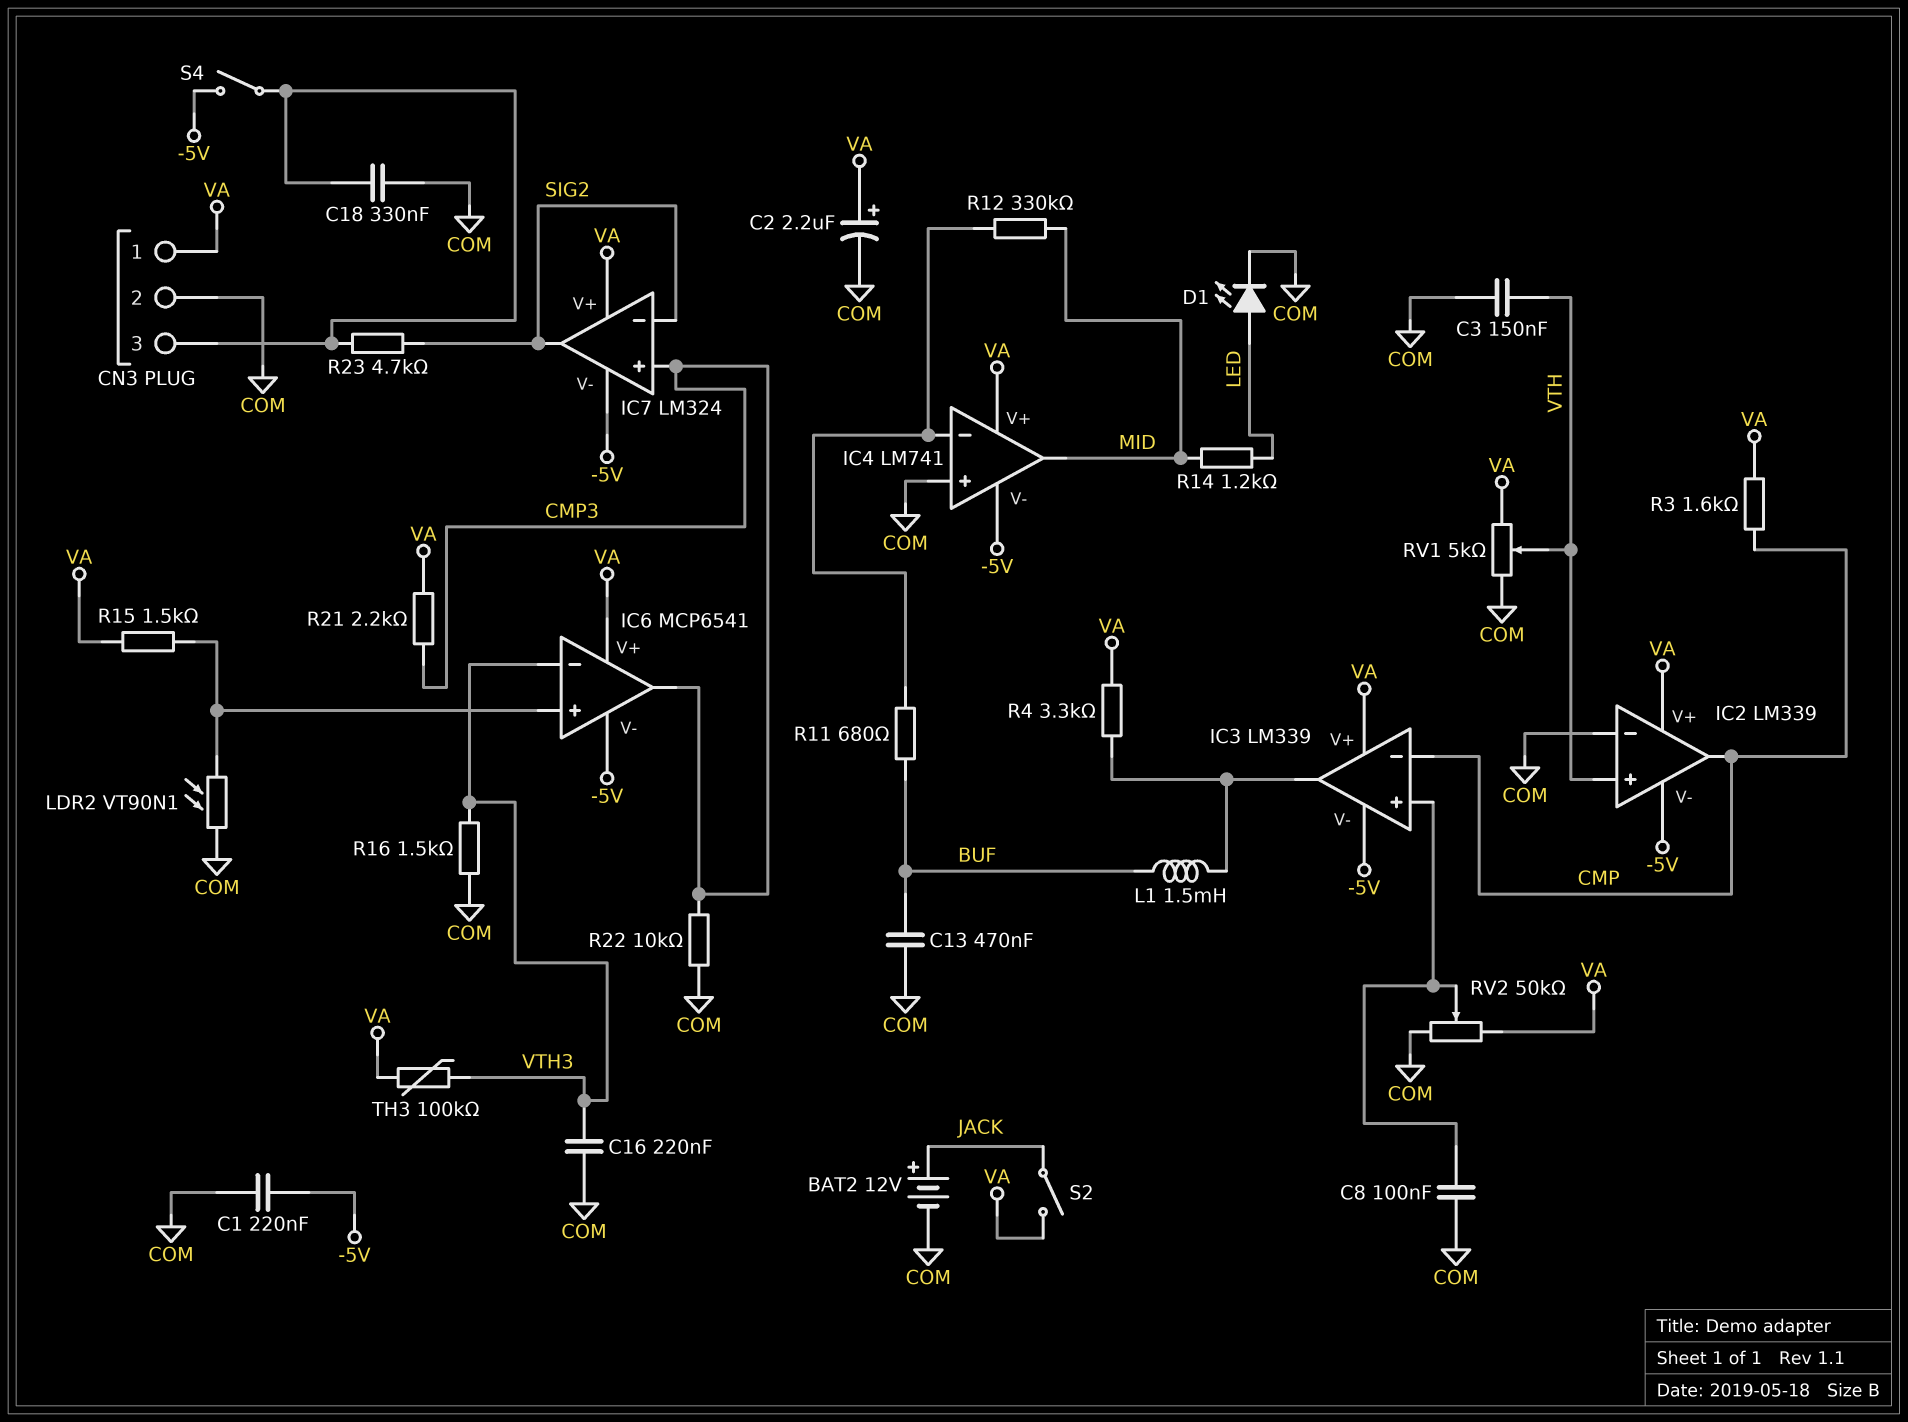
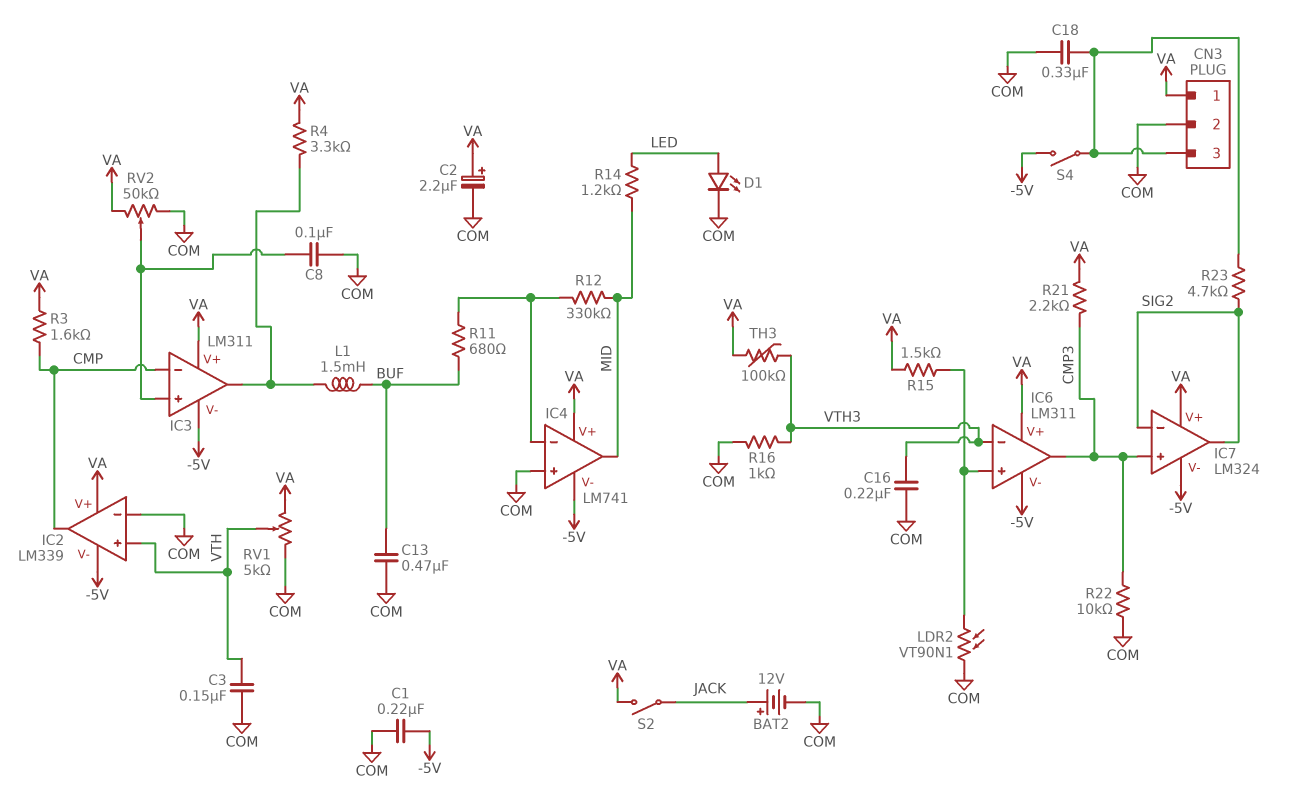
IC3: LM339 -> LM311
IC6: MCP6541 -> LM311
R16: 1.5k (COM, VTH3) -> 1k (COM, VTH3)

